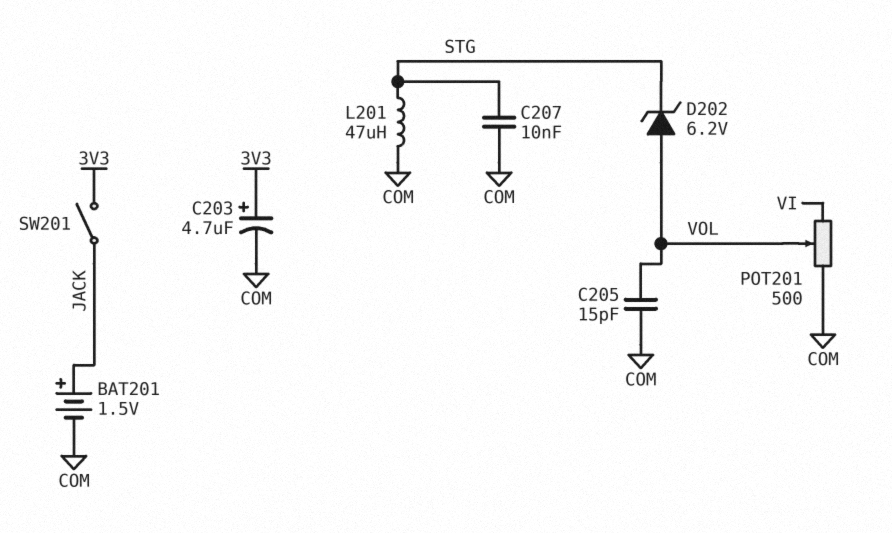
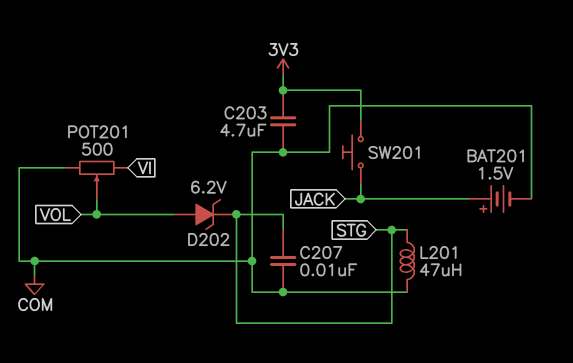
C203: 4.7uF (plus 3V3, minus COM) -> 4.7uF (3V3, COM)
C205: 15pF (COM, VOL) -> none
SW201: switch (3V3, JACK) -> button (3V3, JACK)

